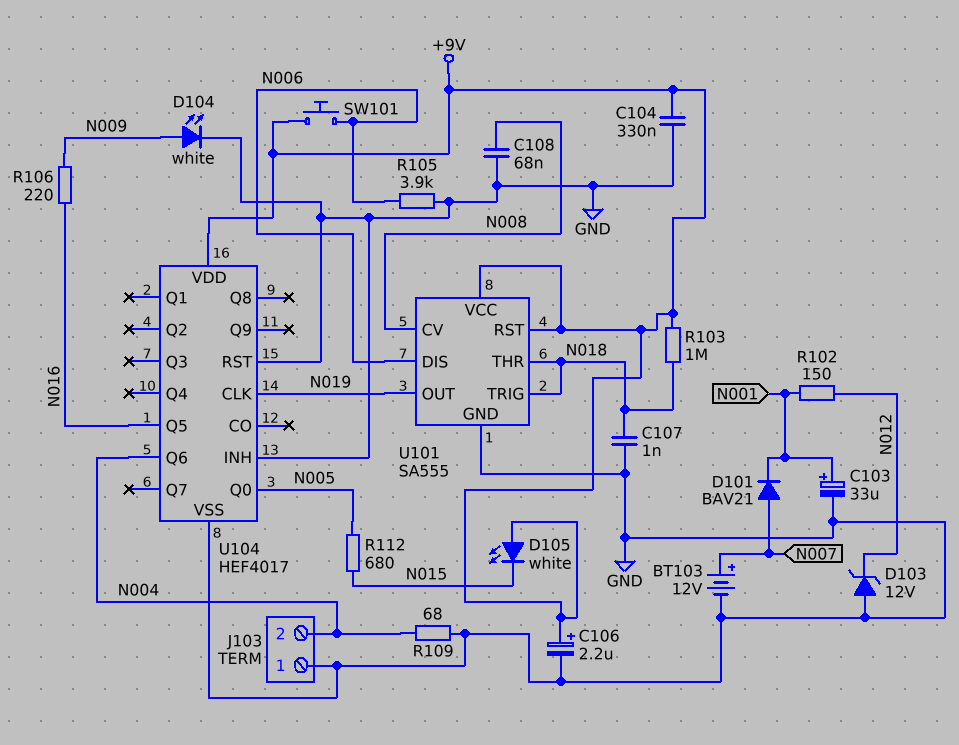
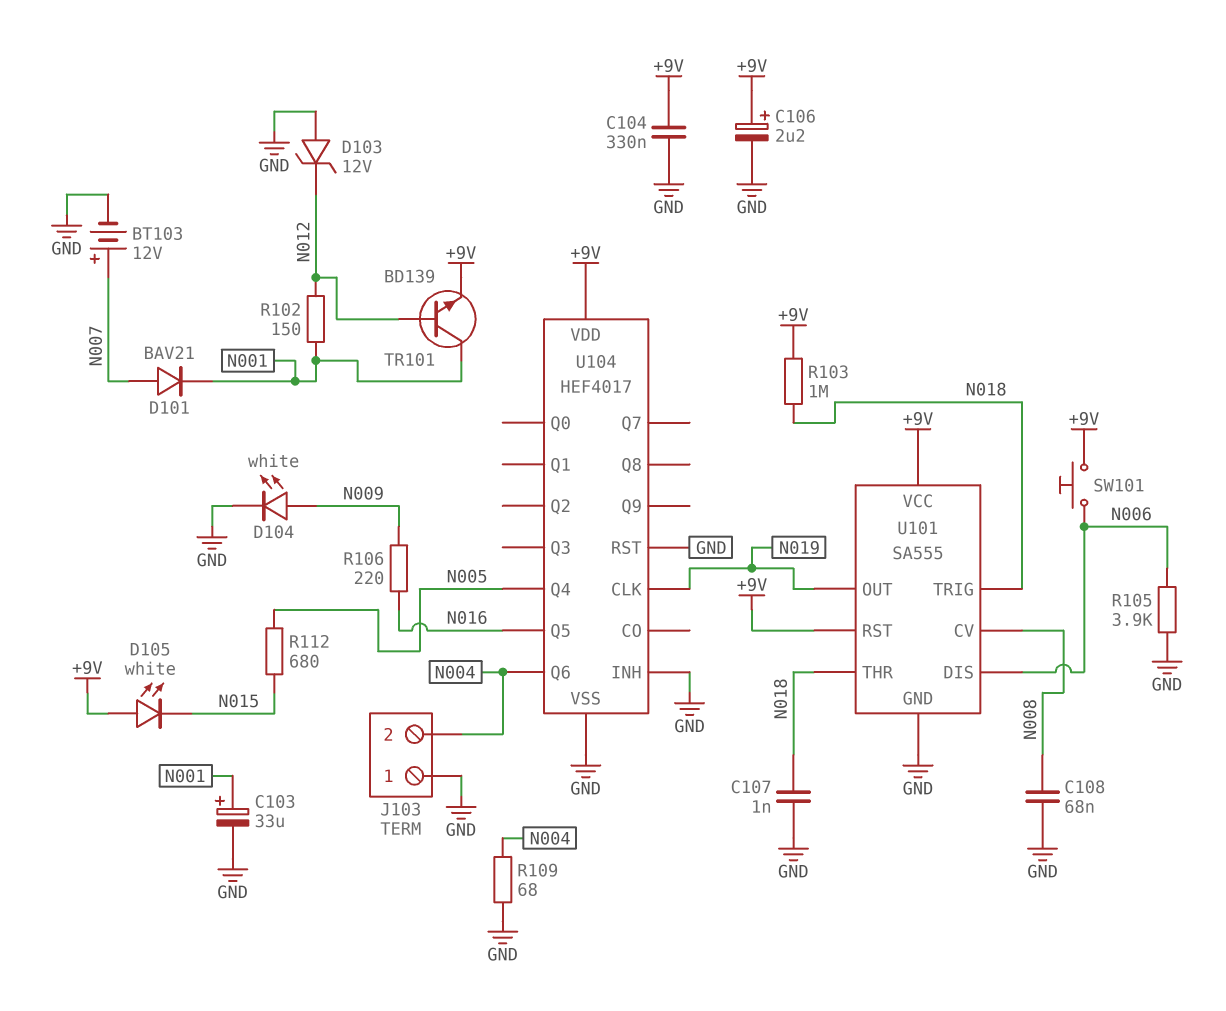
TR101: none -> NPN BD139 (B N012, C N001, E +9V)
U104 pin Q0: N005 -> none
U104 pin Q4: none -> N005

